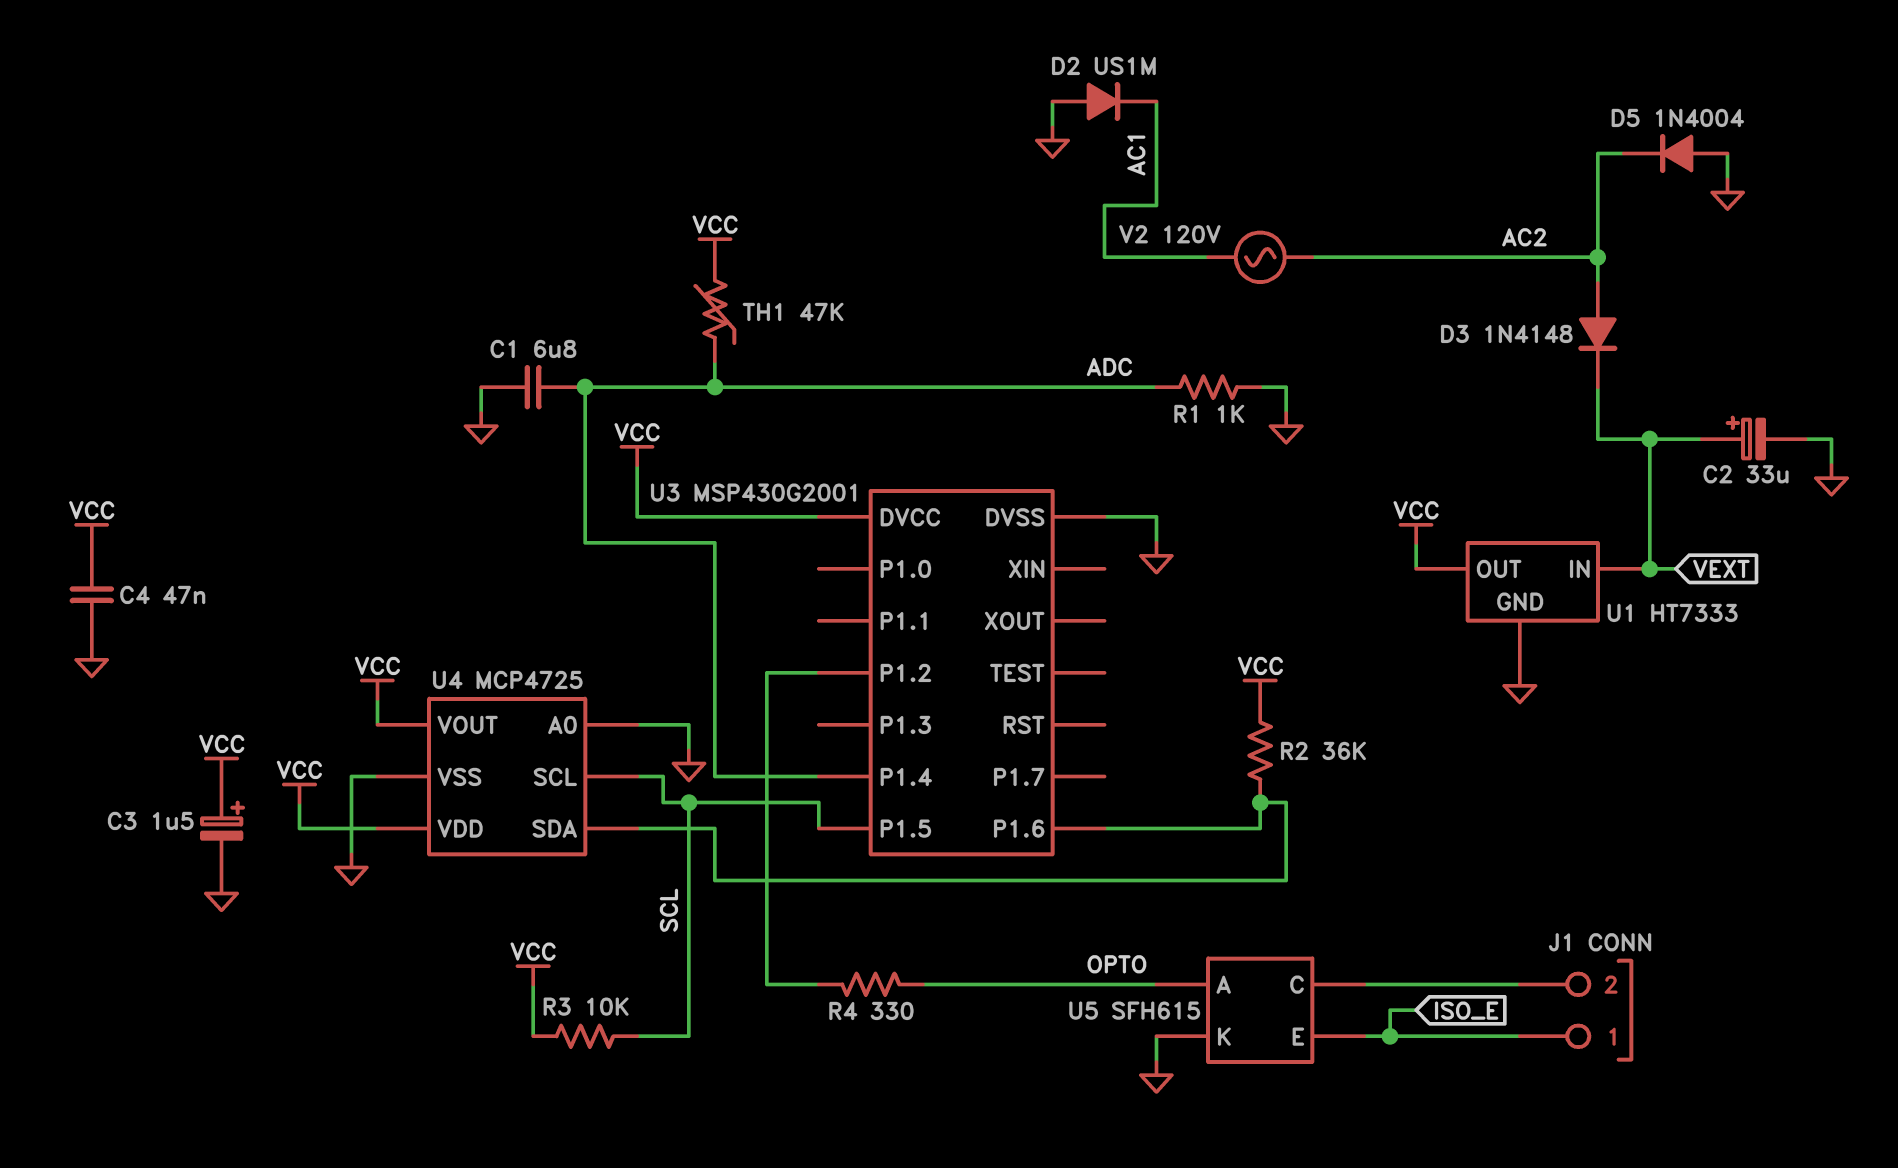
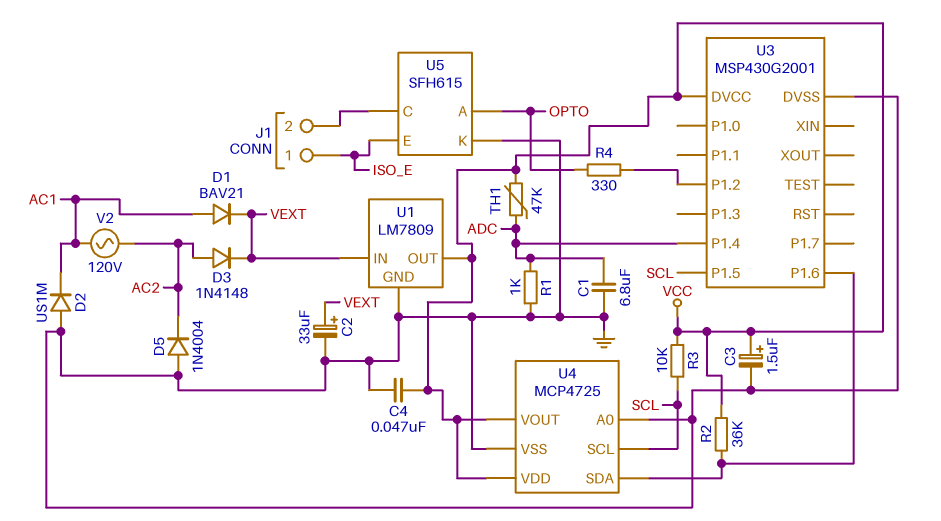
D1: none -> diode BAV21 (A AC1, K VEXT)
U1: HT7333 -> LM7809

